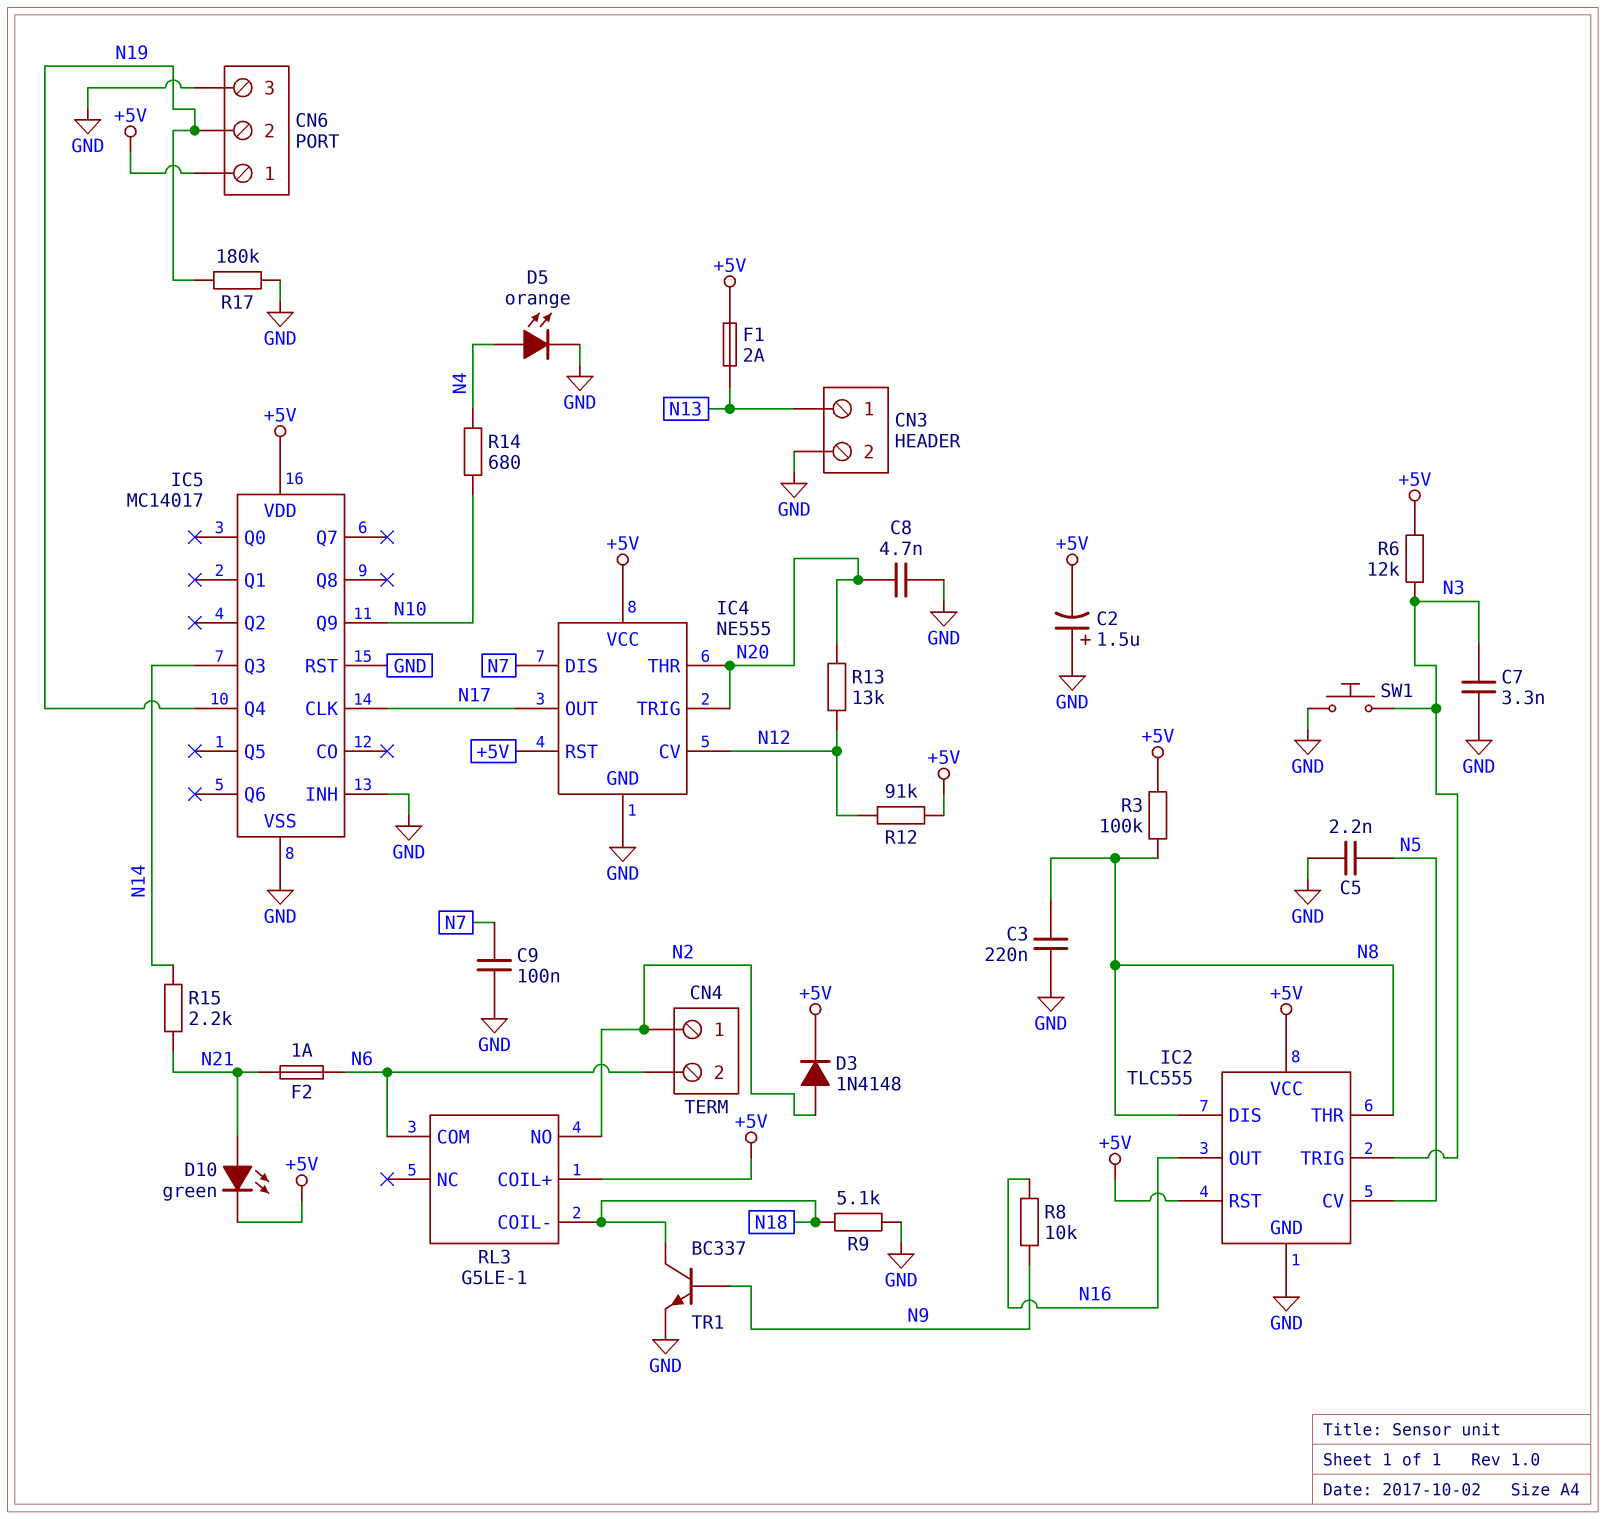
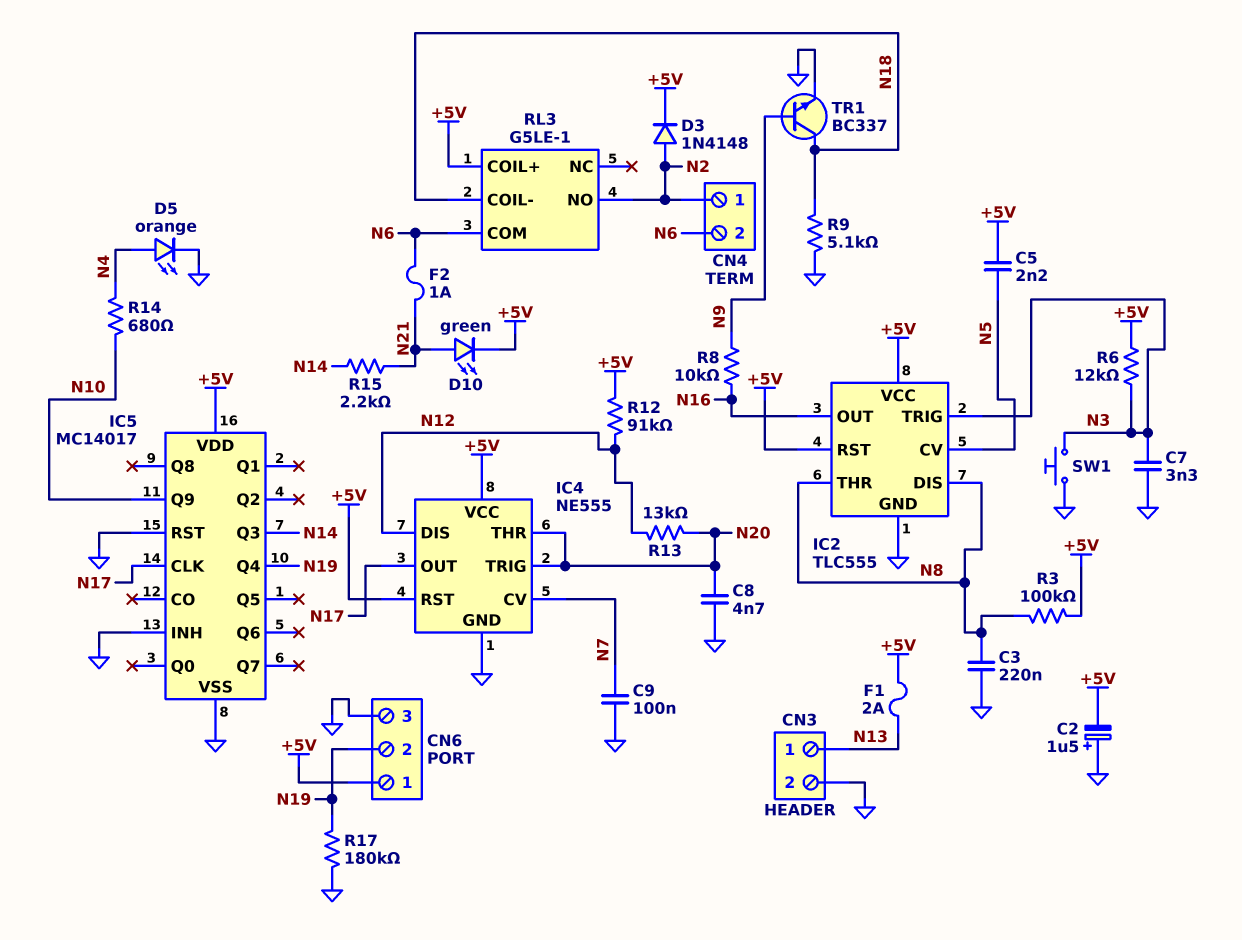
C5: 2.2nF (GND, N5) -> 2.2nF (+5V, N5)
IC4 pin CV: N12 -> N7
IC4 pin DIS: N7 -> N12

